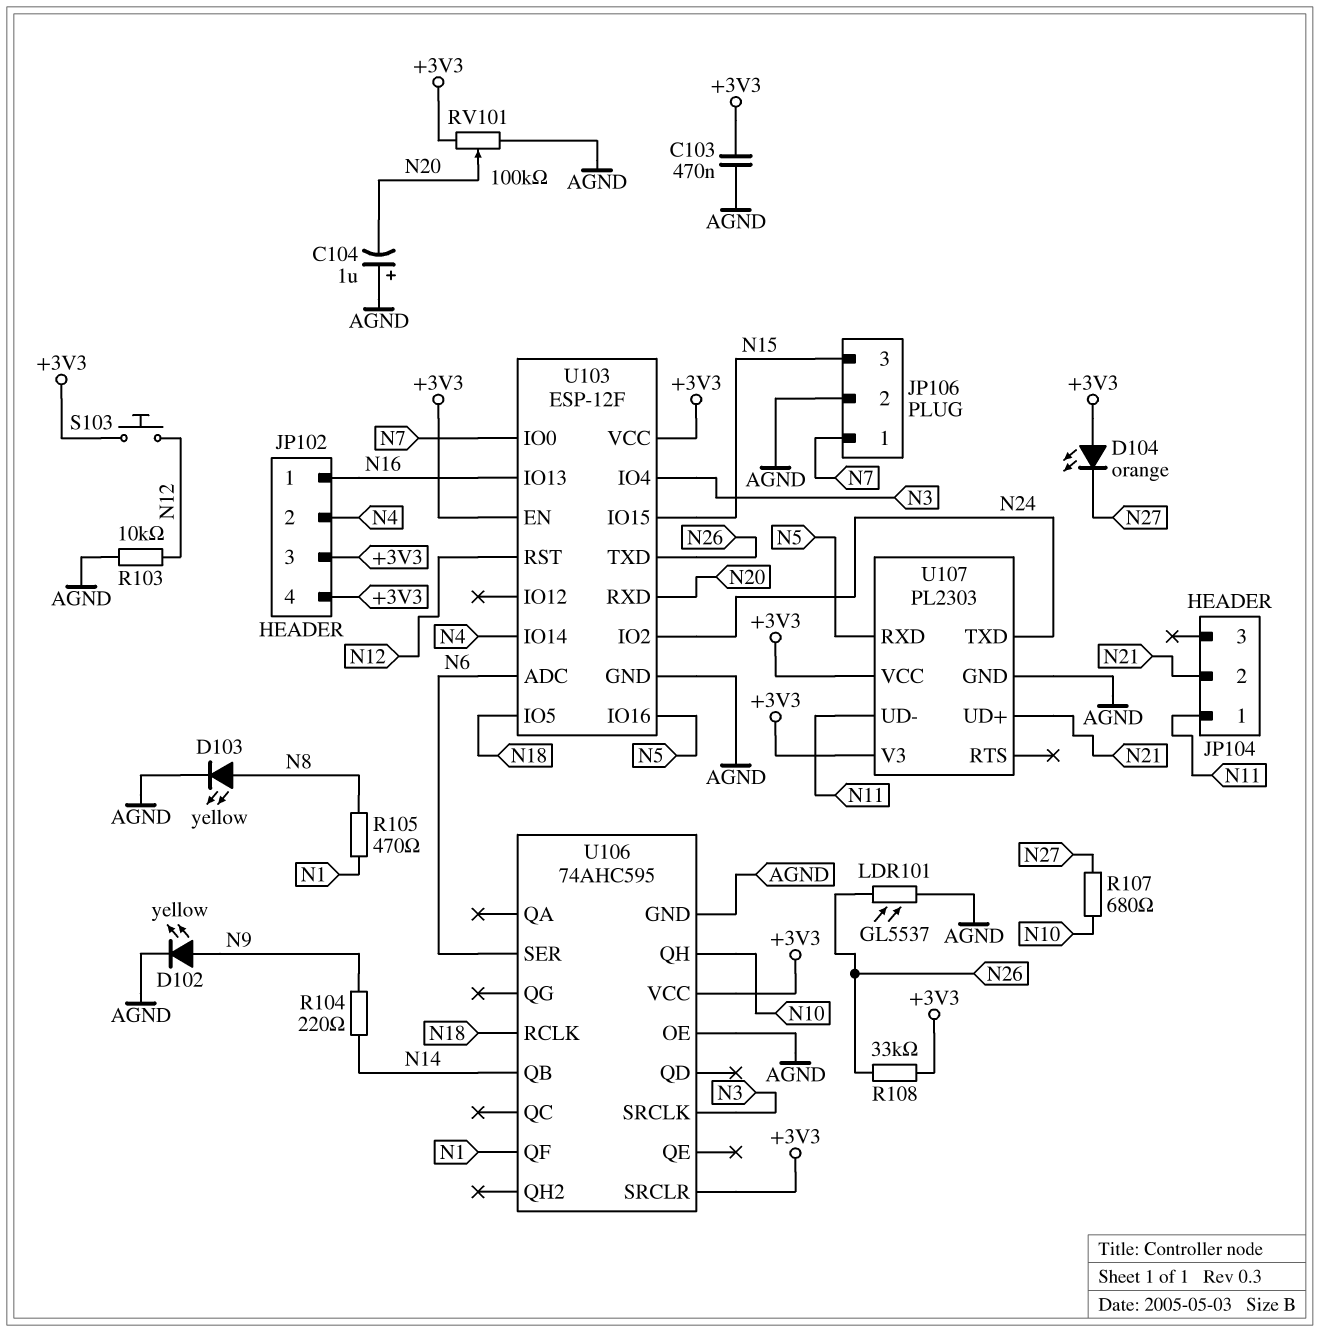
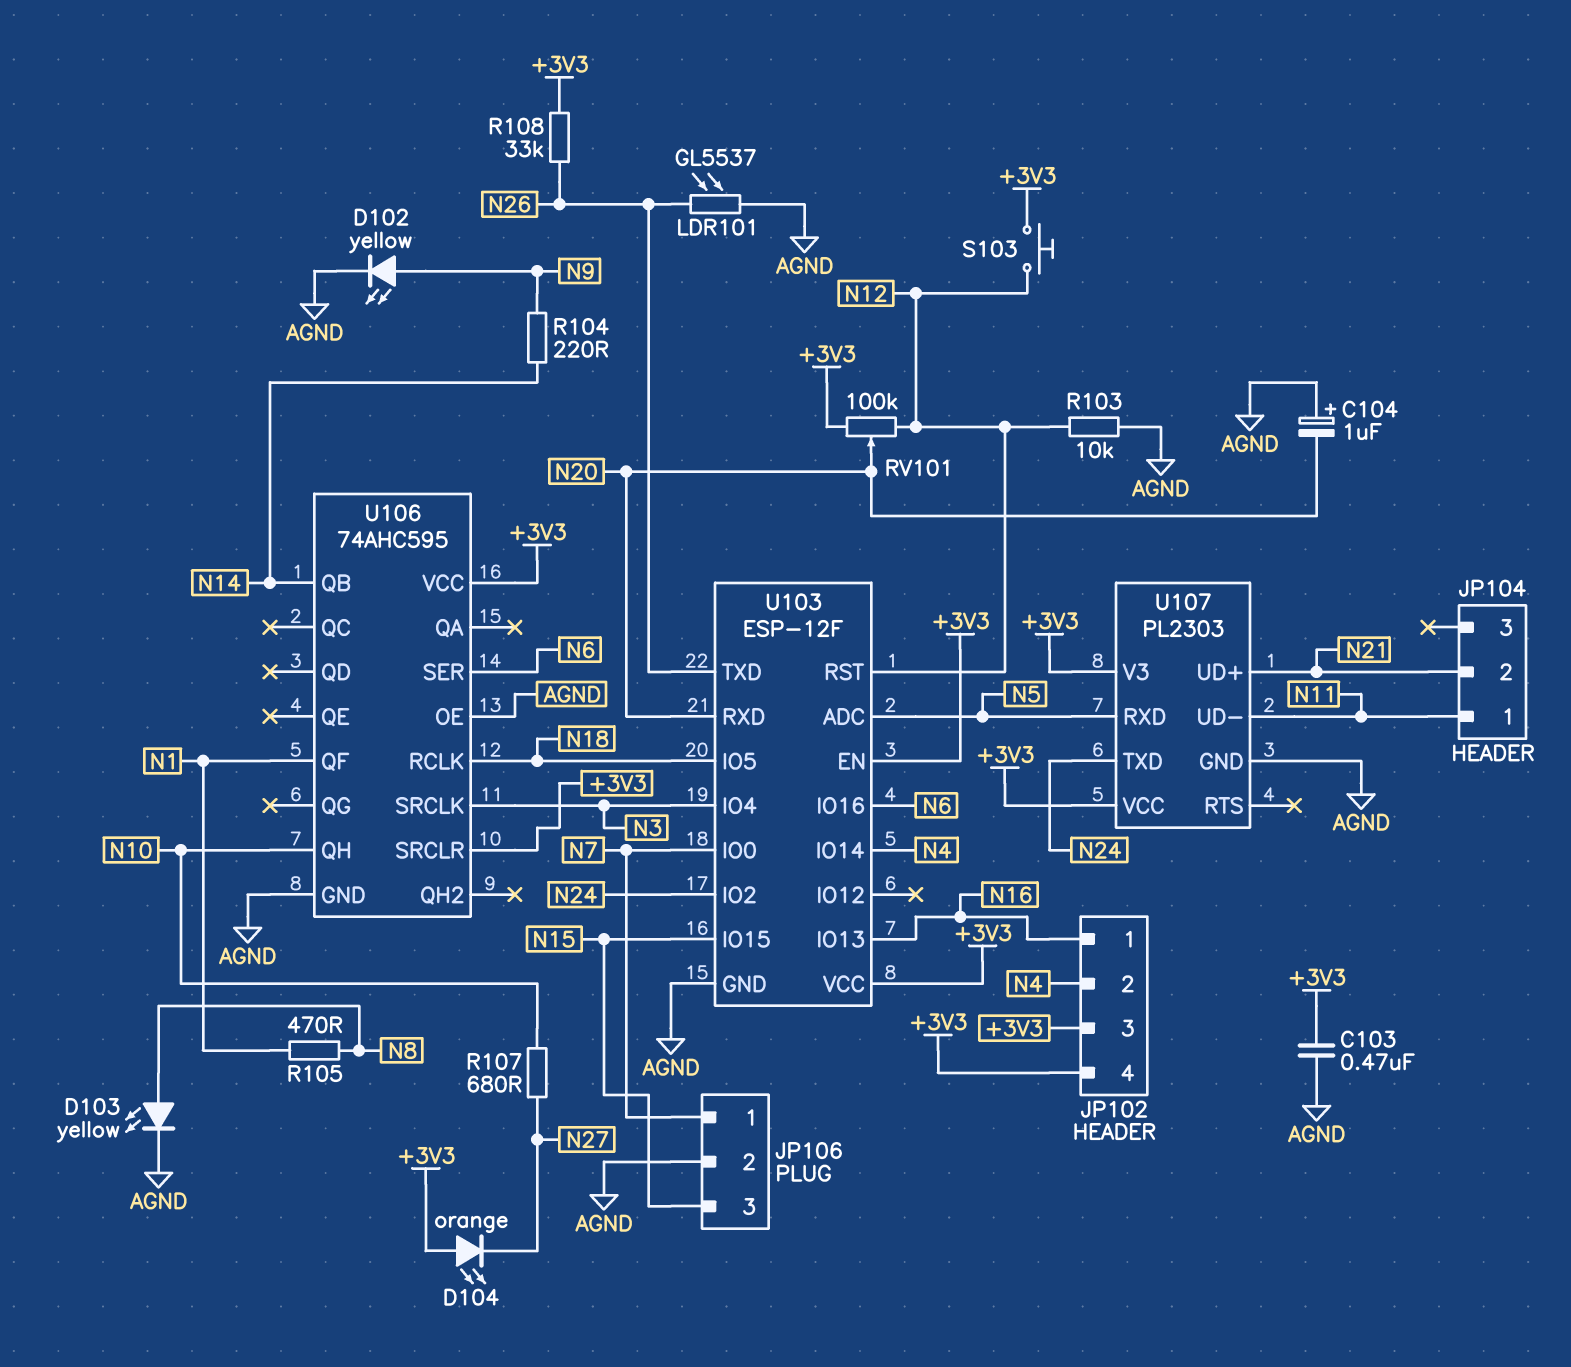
RV101: 100k (+3V3, AGND, wiper N20) -> 100k (+3V3, N12, wiper N20)
U103 pin ADC: N6 -> N5
U103 pin IO16: N5 -> N6

